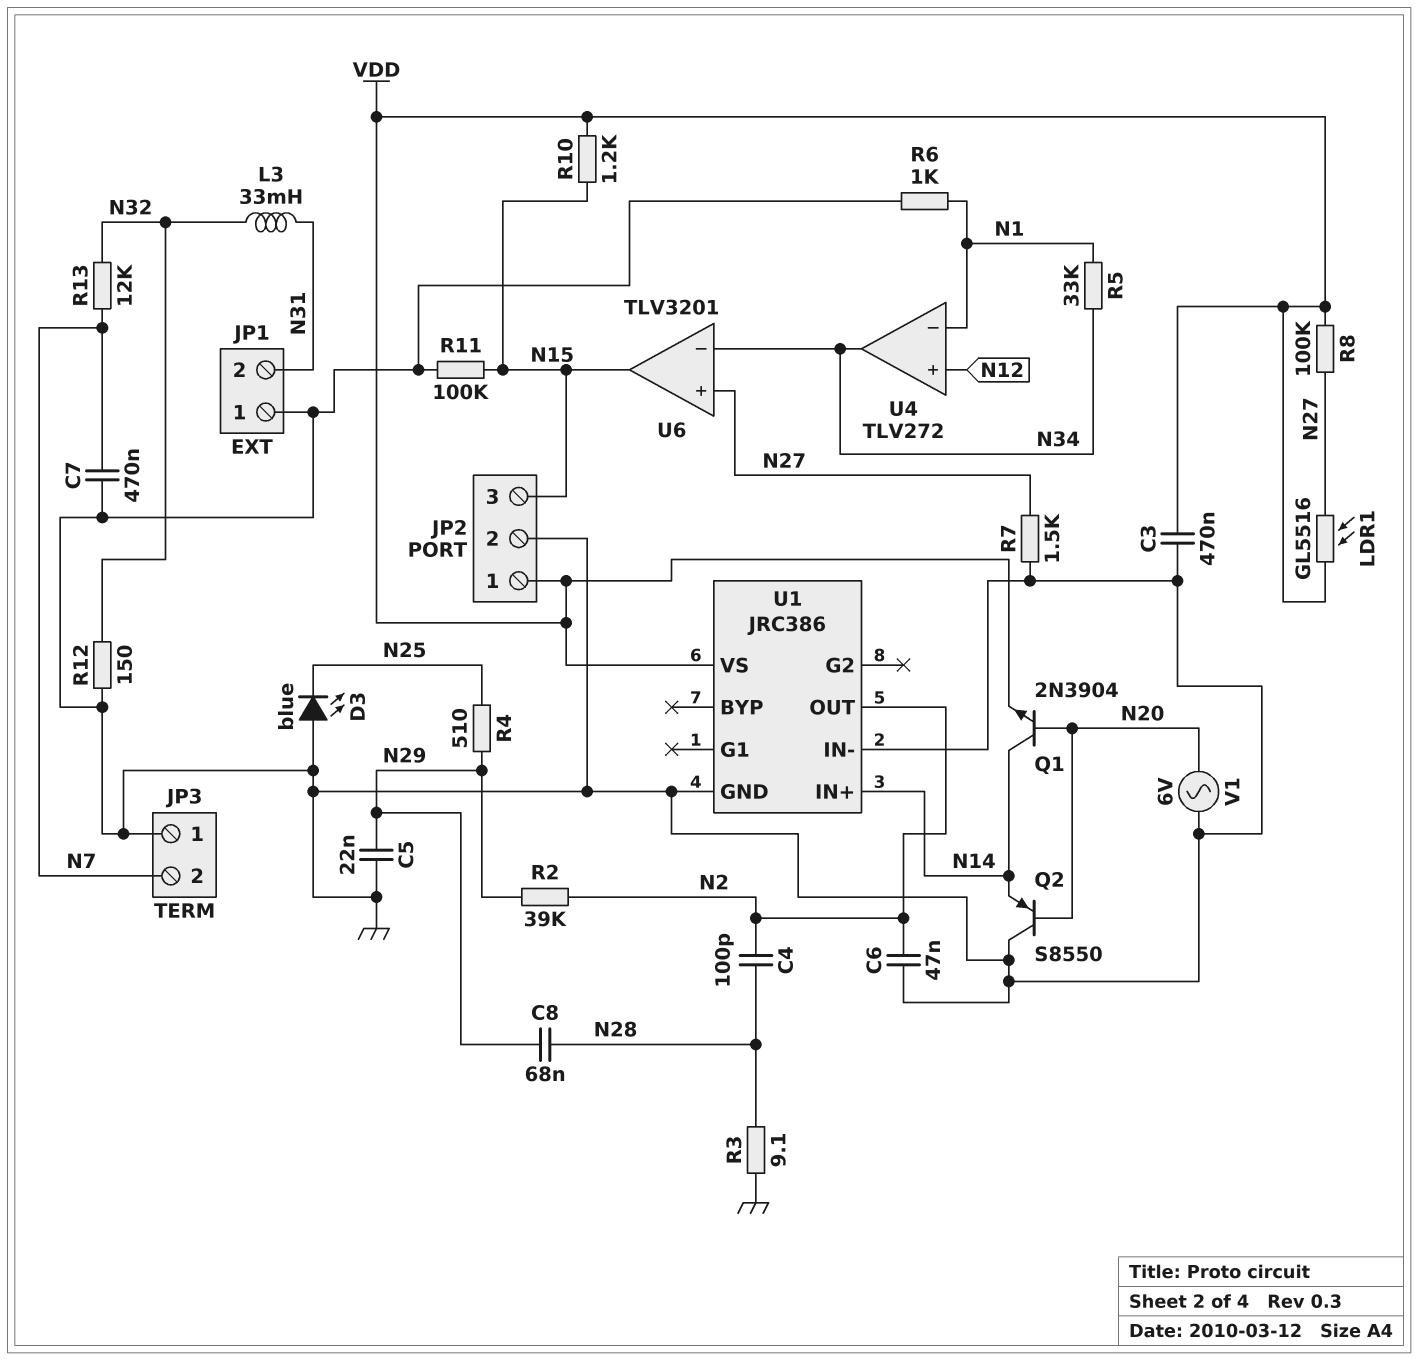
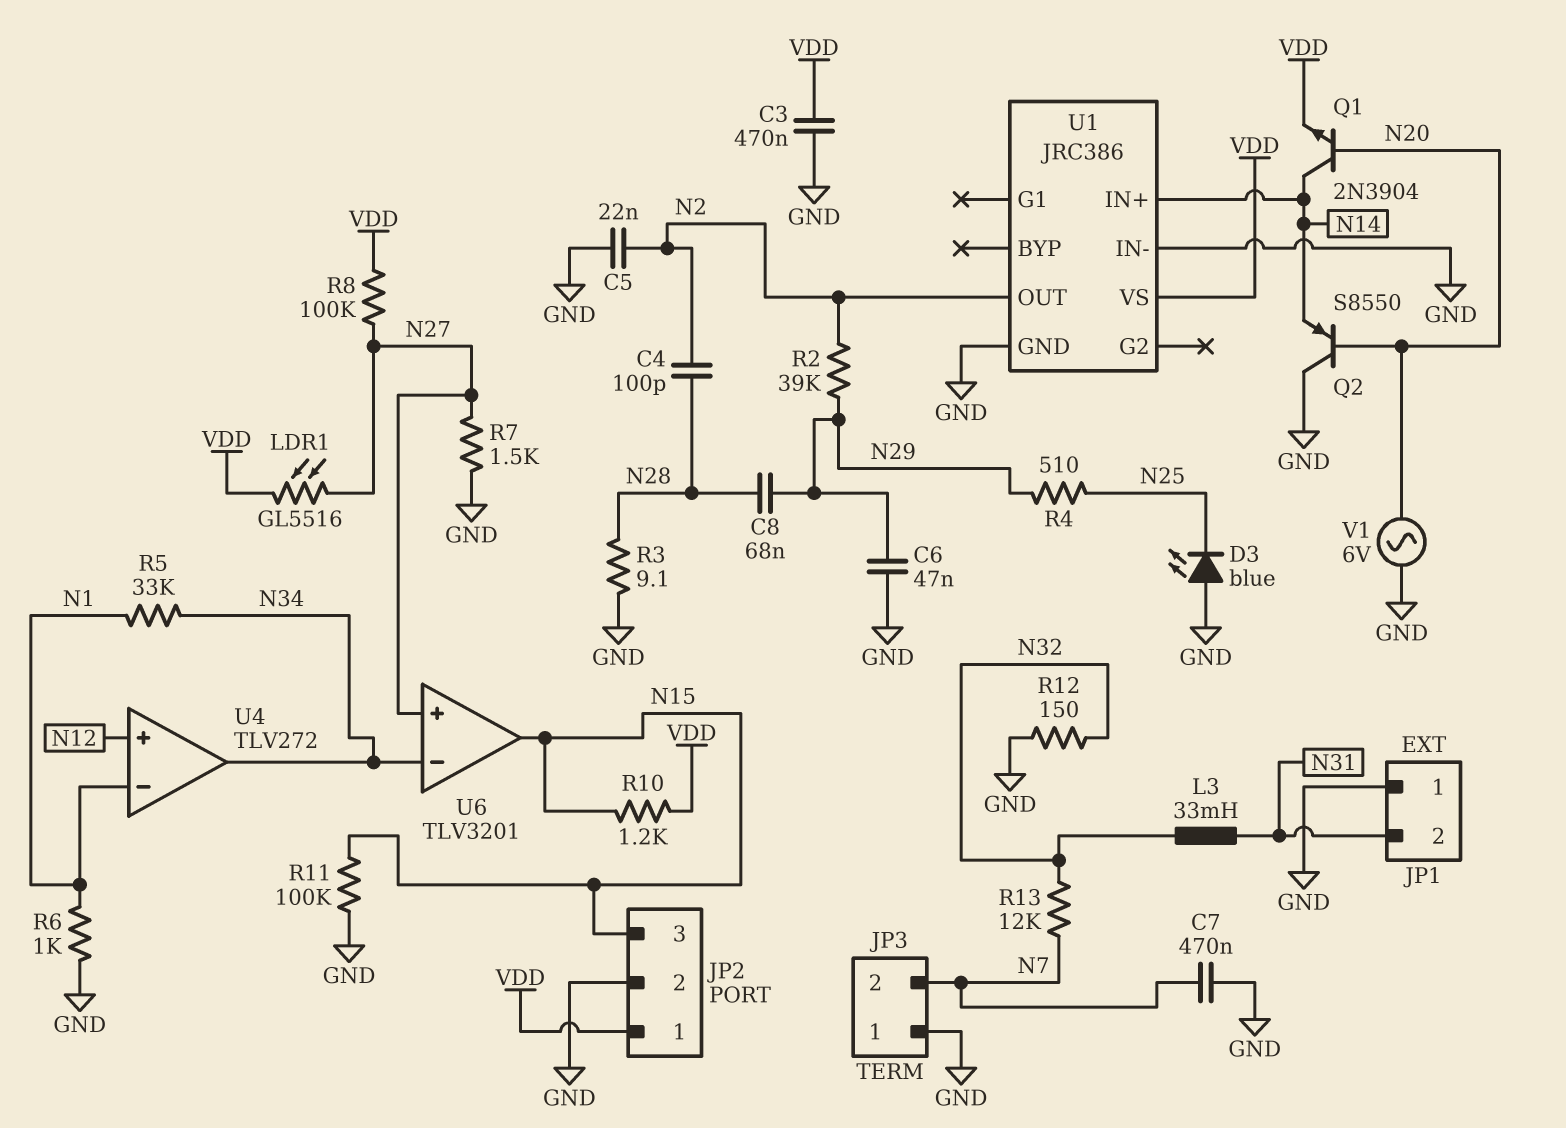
C5: 22nF (GND, N29) -> 22nF (GND, N2)
C6: 47nF (GND, N2) -> 47nF (GND, N29)

